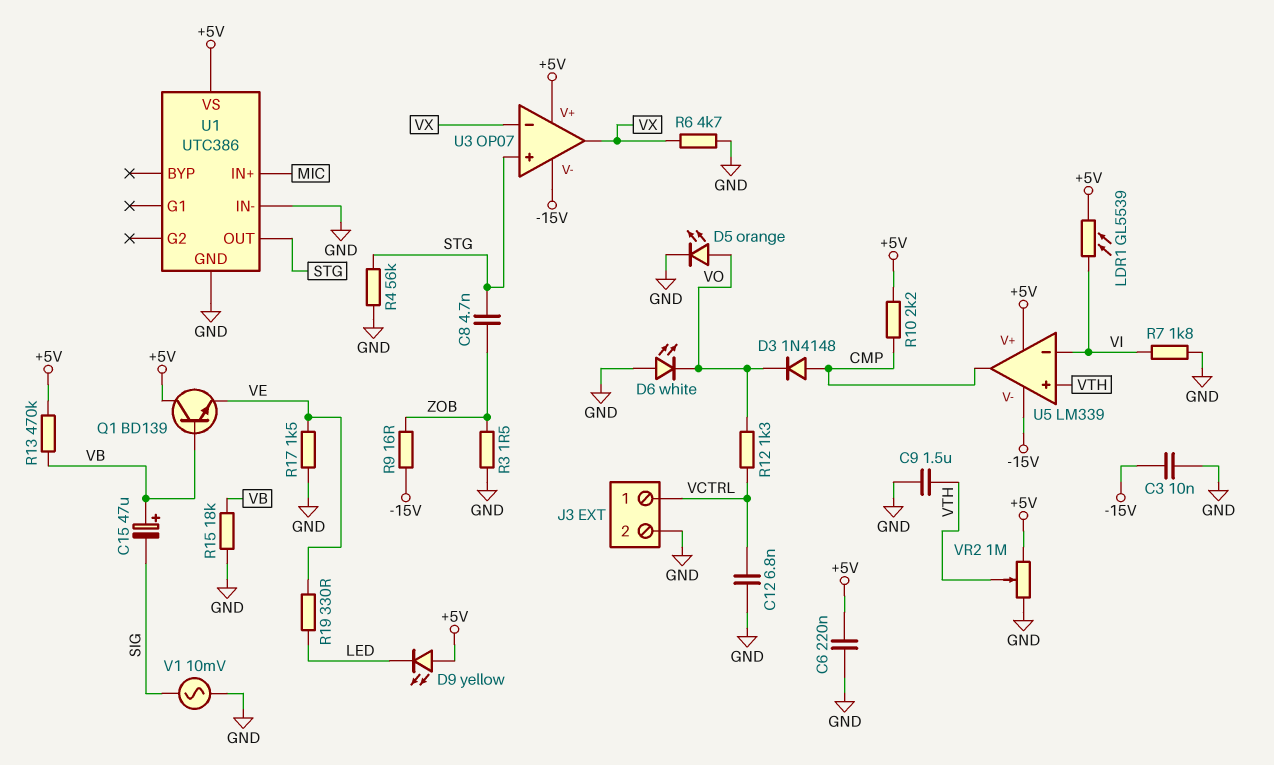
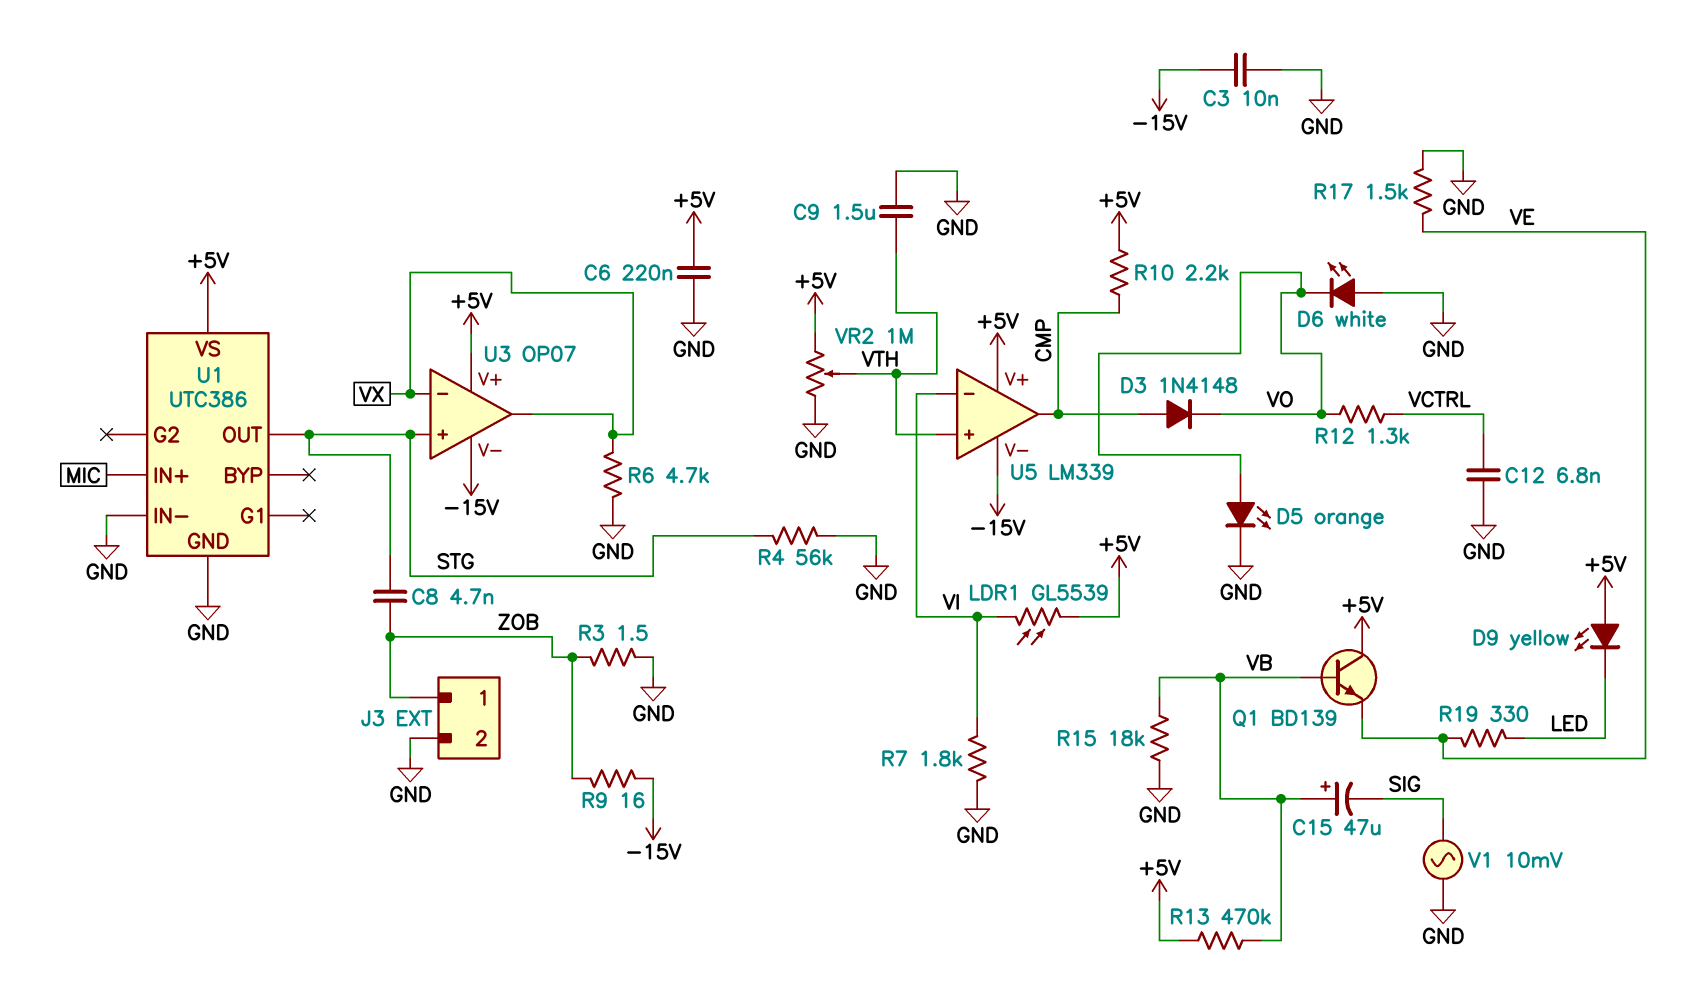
J3 pin 1: VCTRL -> ZOB

